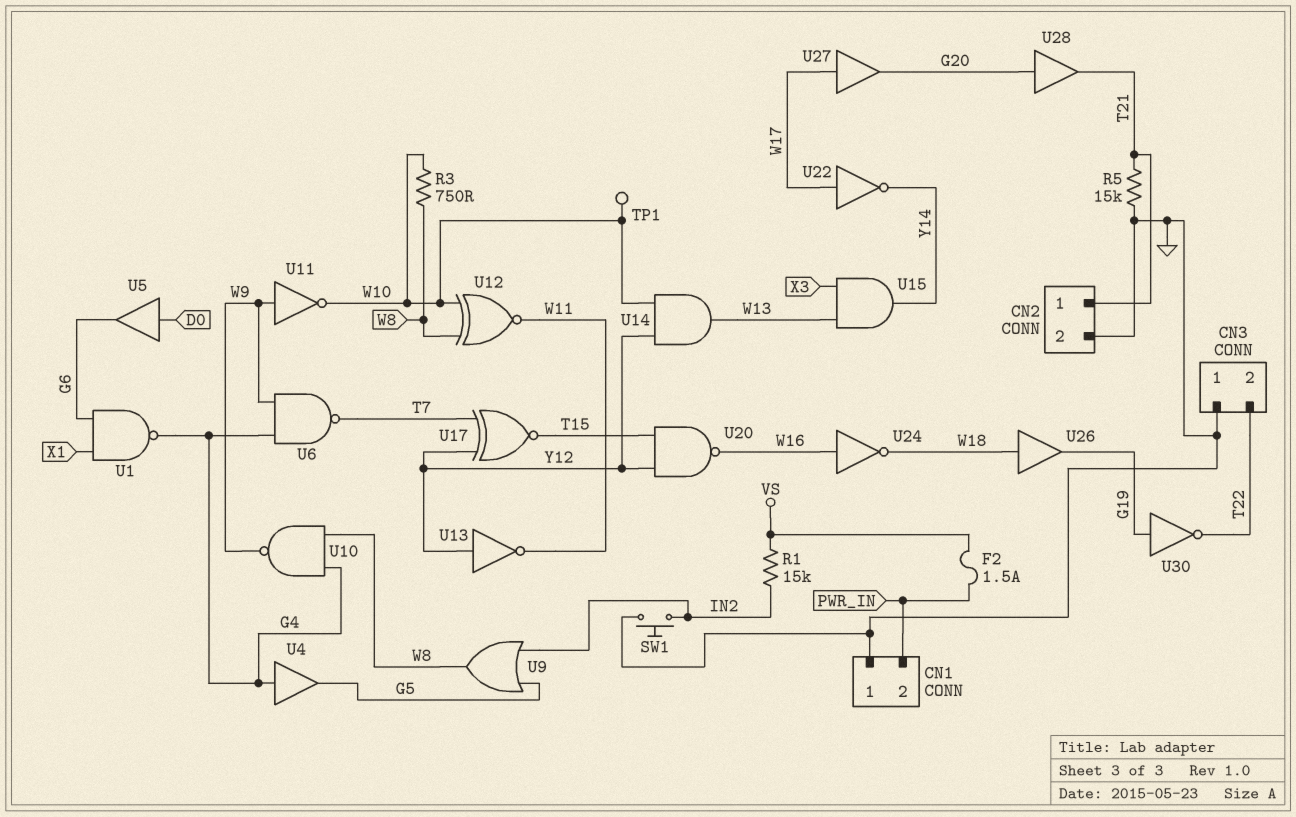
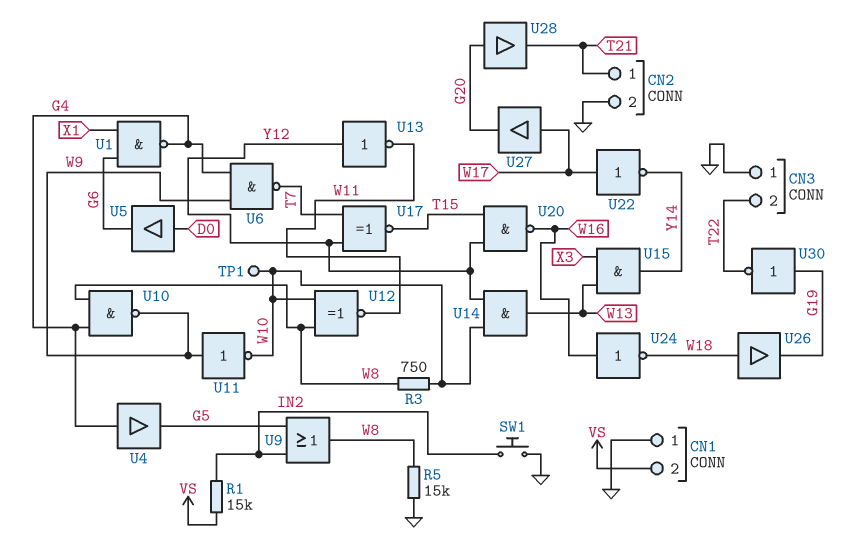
CN1 pin 2: PWR_IN -> VS
F2: 1.5A (PWR_IN, VS) -> none
R5: 15k (GND, T21) -> 15k (GND, W8)

